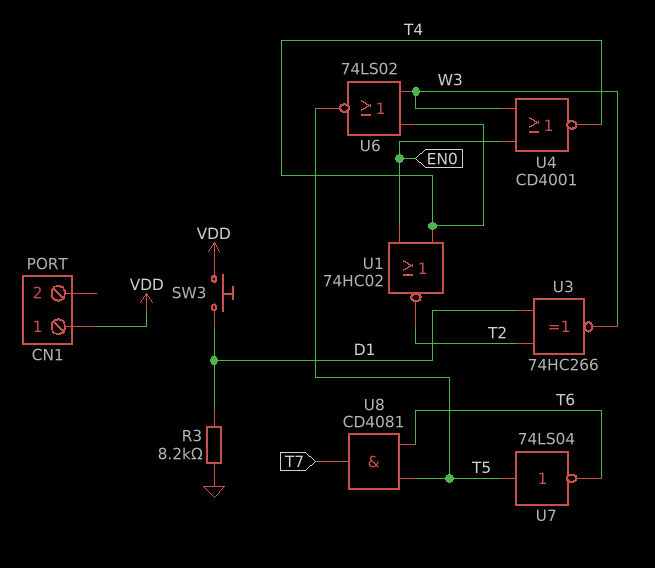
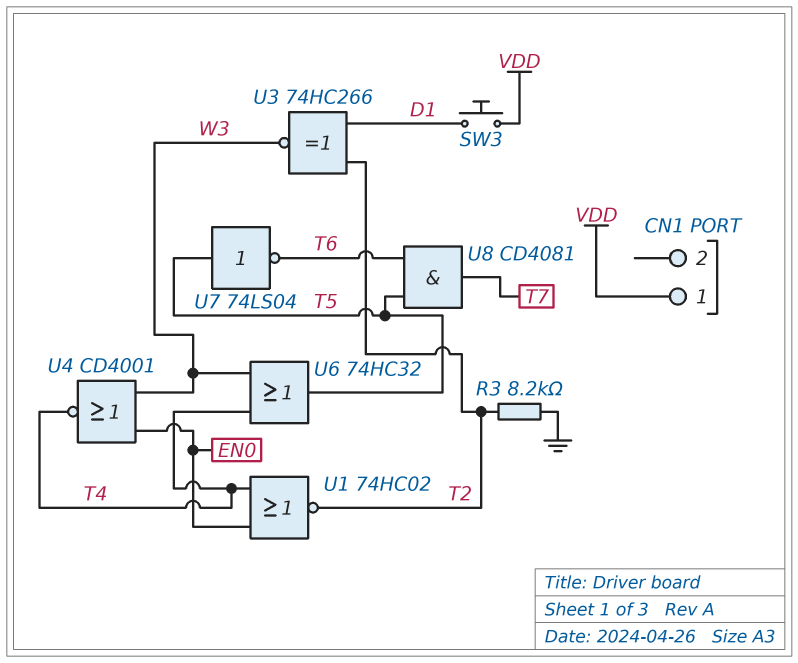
R3: 8.2k (D1, GND) -> 8.2k (GND, T2)
U6: NOR 74LS02 (in T4, in W3, out T5) -> OR 74HC32 (in T4, in W3, out T5)

